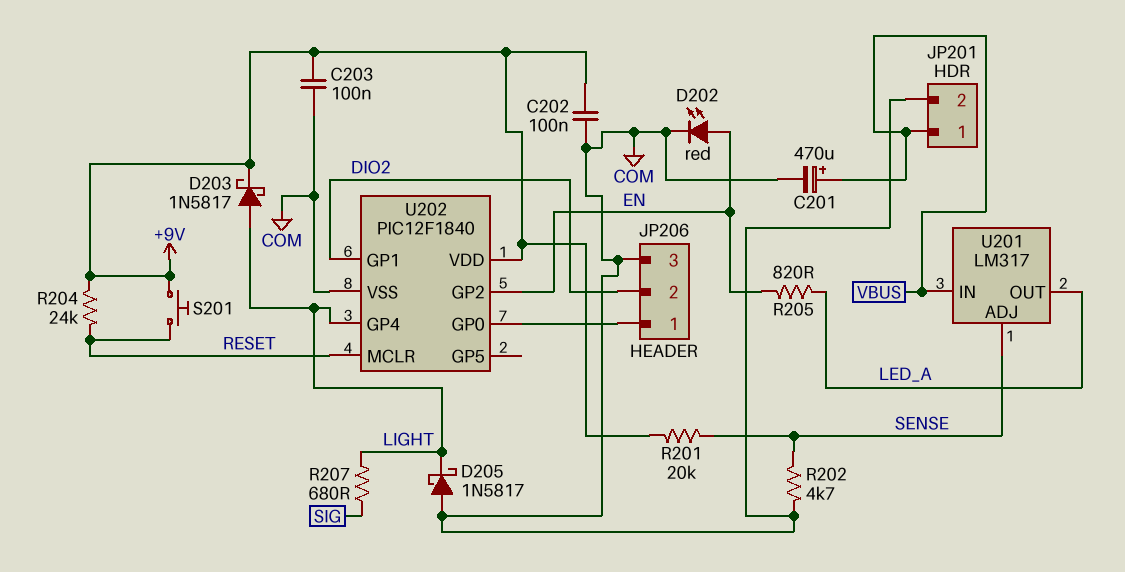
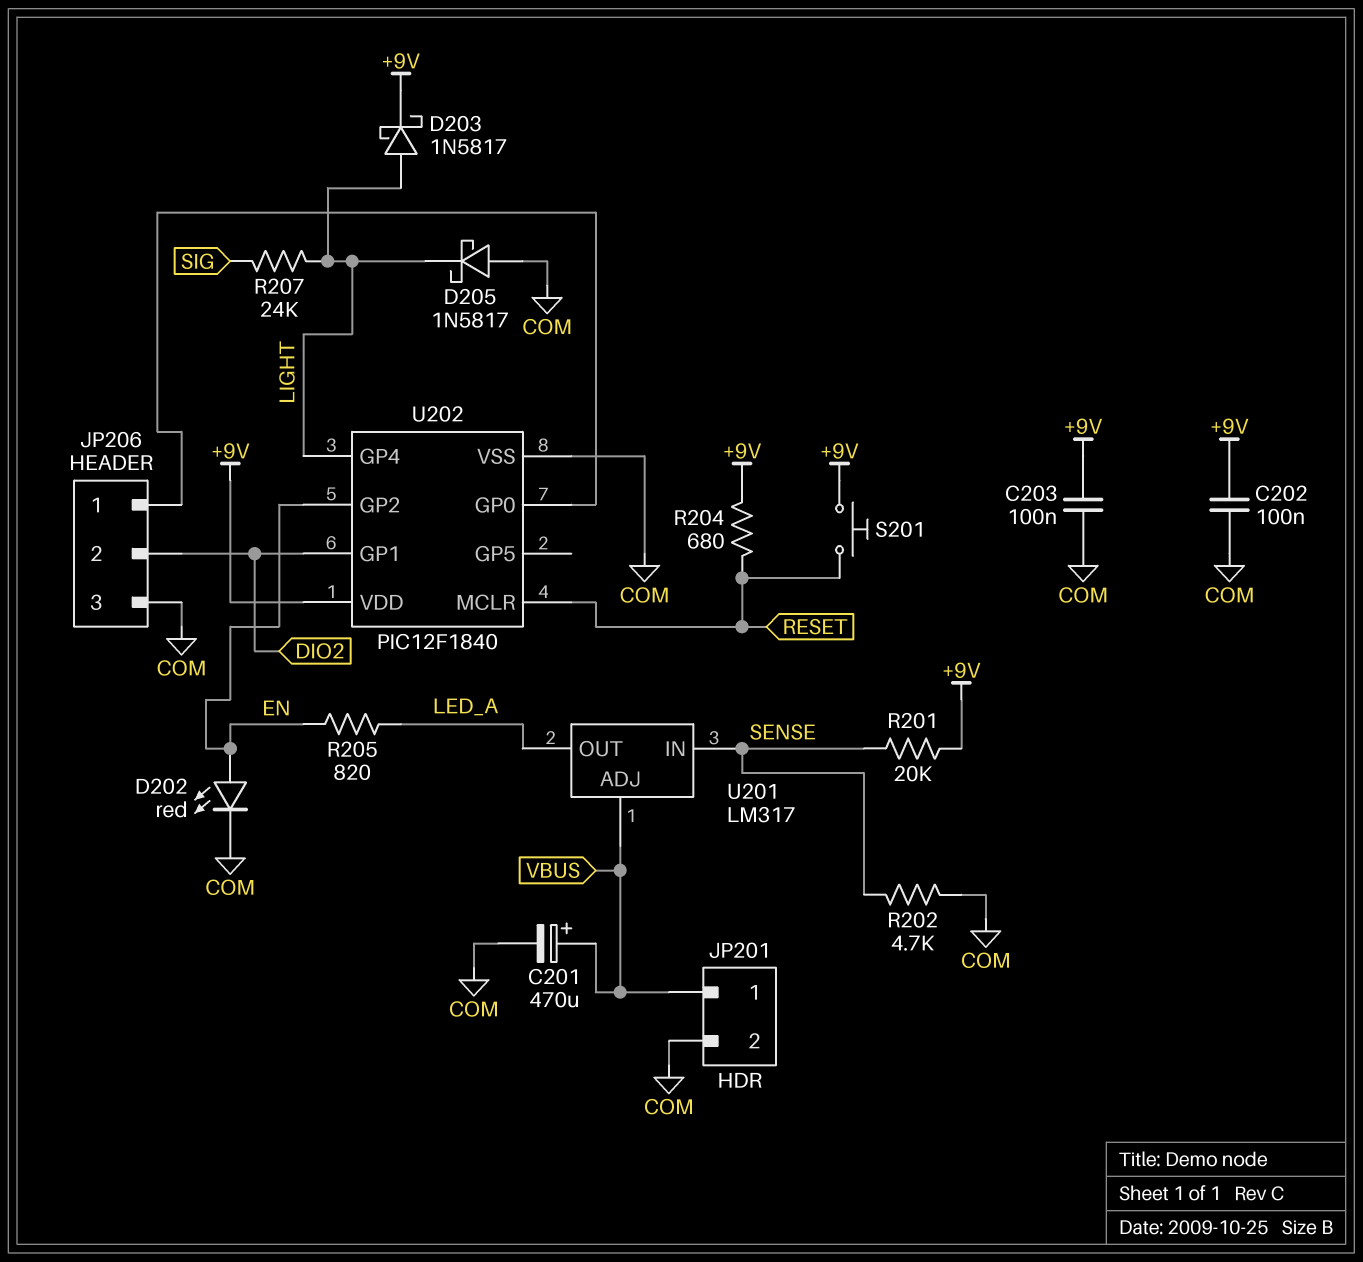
R204: 24k (+9V, RESET) -> 680 (+9V, RESET)
R207: 680 (LIGHT, SIG) -> 24k (LIGHT, SIG)
U201 pin ADJ: SENSE -> VBUS
U201 pin IN: VBUS -> SENSE

